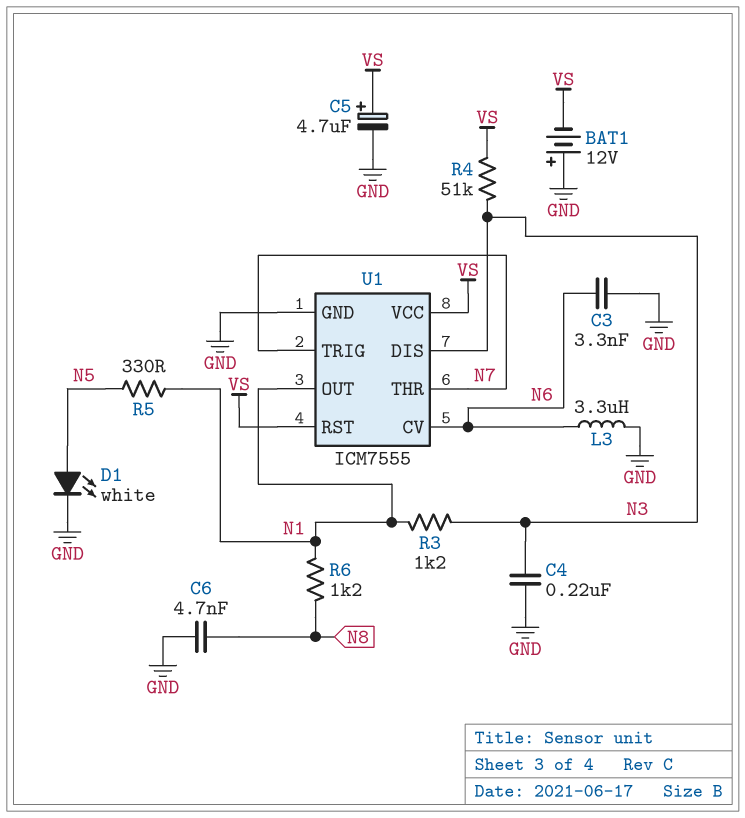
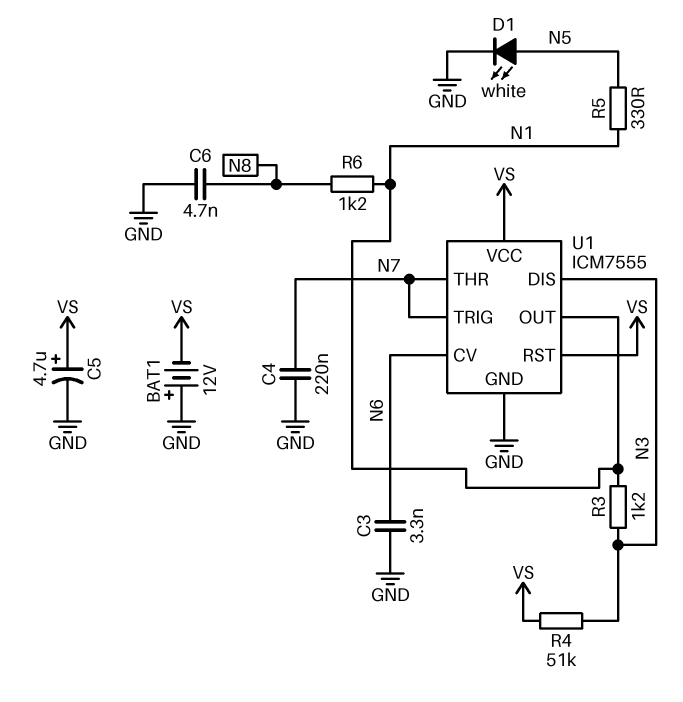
C4: 220nF (GND, N3) -> 220nF (GND, N7)
L3: 3.3uH (GND, N6) -> none

